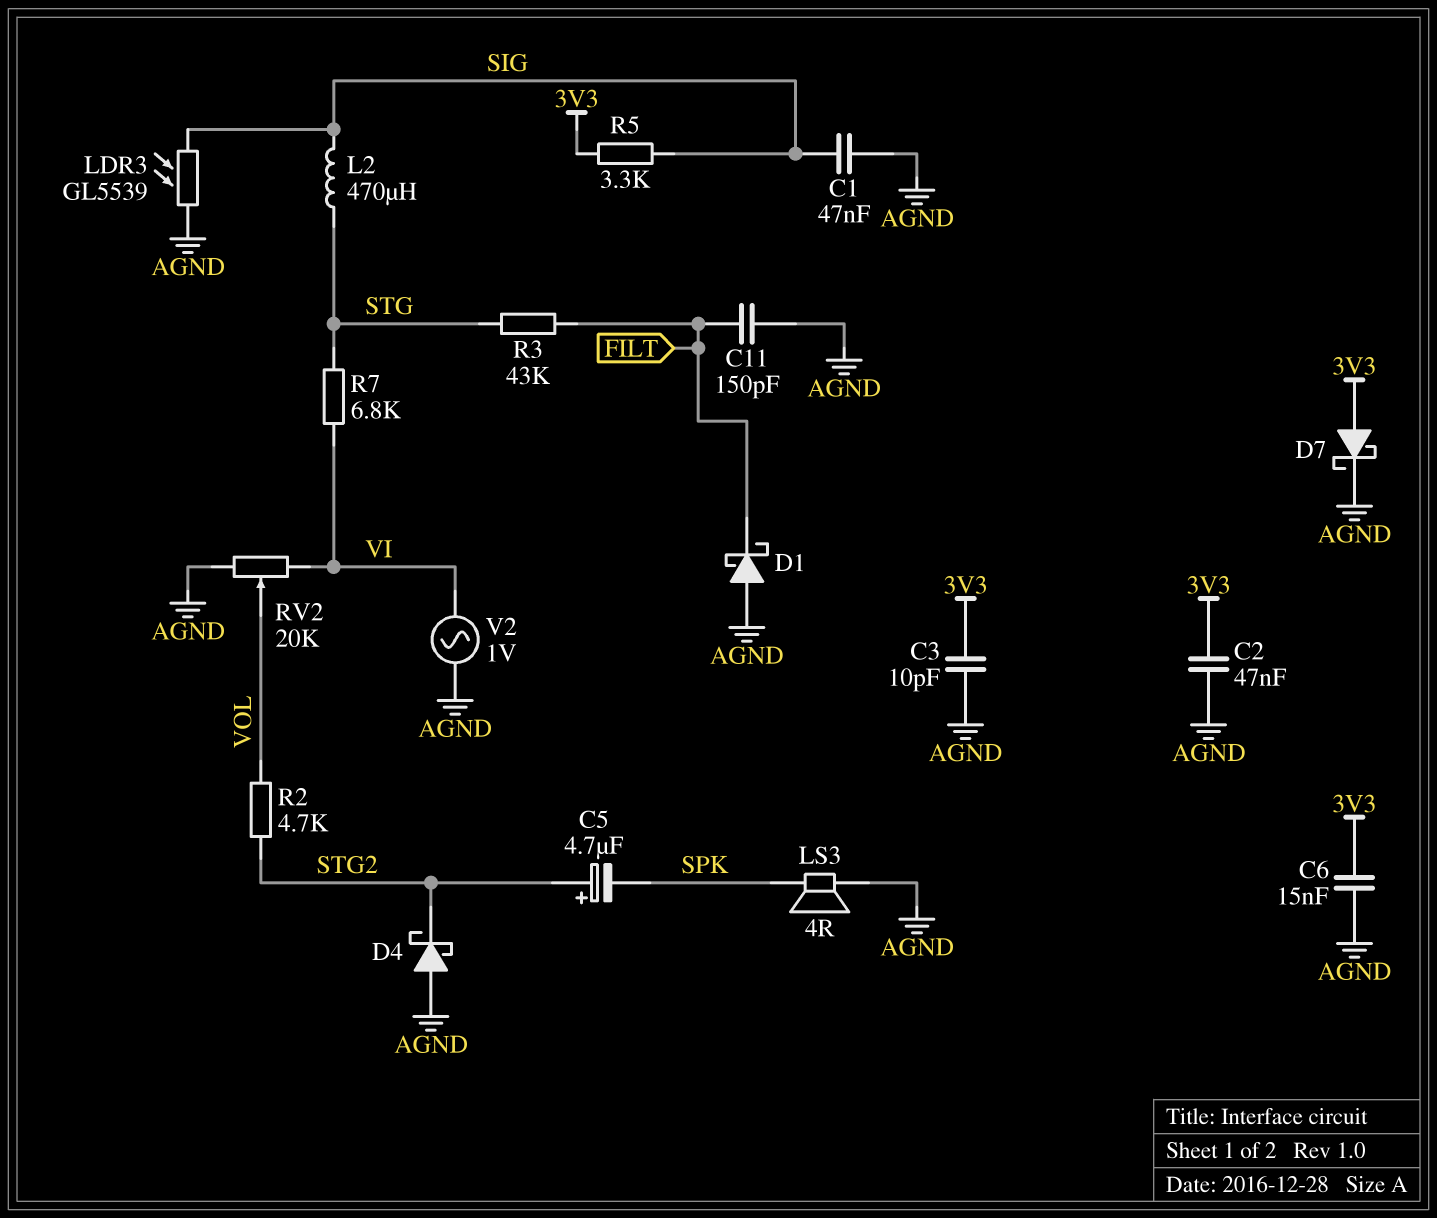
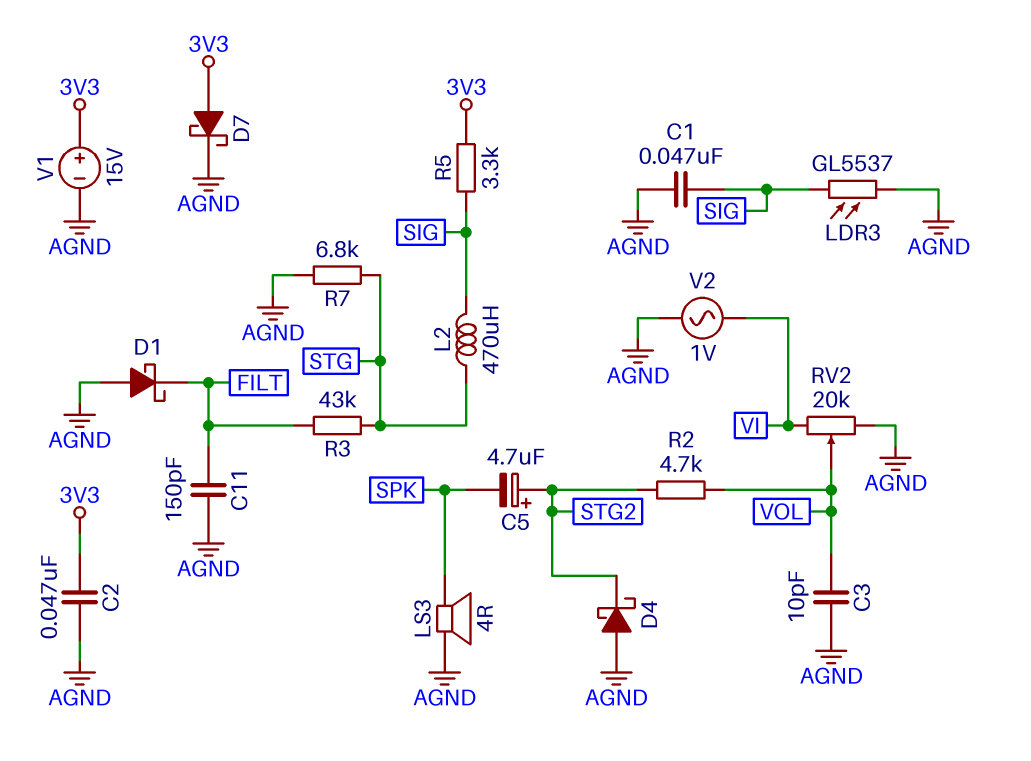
C3: 10pF (3V3, AGND) -> 10pF (AGND, VOL)
C6: 15nF (3V3, AGND) -> none
LDR3: GL5539 (AGND, SIG) -> GL5537 (AGND, SIG)
R7: 6.8k (STG, VI) -> 6.8k (AGND, STG)
V1: none -> 15V (plus 3V3, minus AGND)

